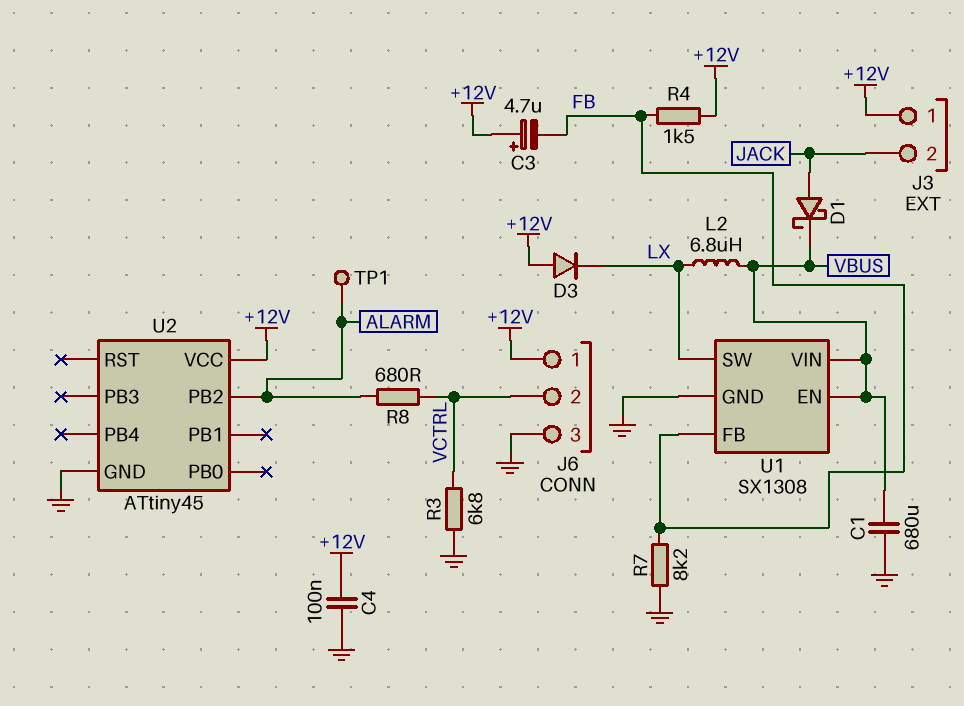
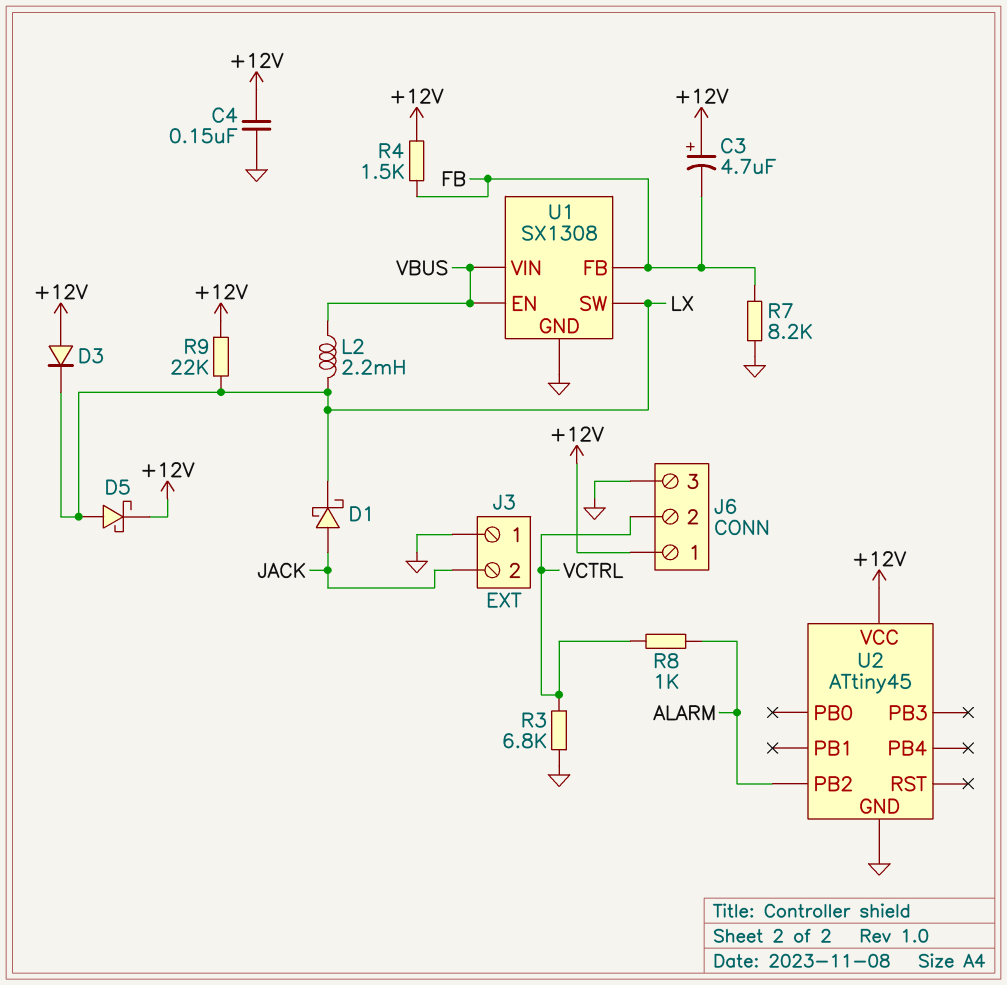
C1: 680uF (GND, VBUS) -> none
C4: 100nF (+12V, GND) -> 150nF (+12V, GND)
D1: schottky (A JACK, K VBUS) -> schottky (A JACK, K LX)
D5: none -> schottky (A LX, K +12V)
J3 pin 1: +12V -> GND
L2: 6.8uH (LX, VBUS) -> 2.2mH (LX, VBUS)
R8: 680 (ALARM, VCTRL) -> 1k (ALARM, VCTRL)
R9: none -> 22k (+12V, LX)
TP1: test point (ALARM) -> none

